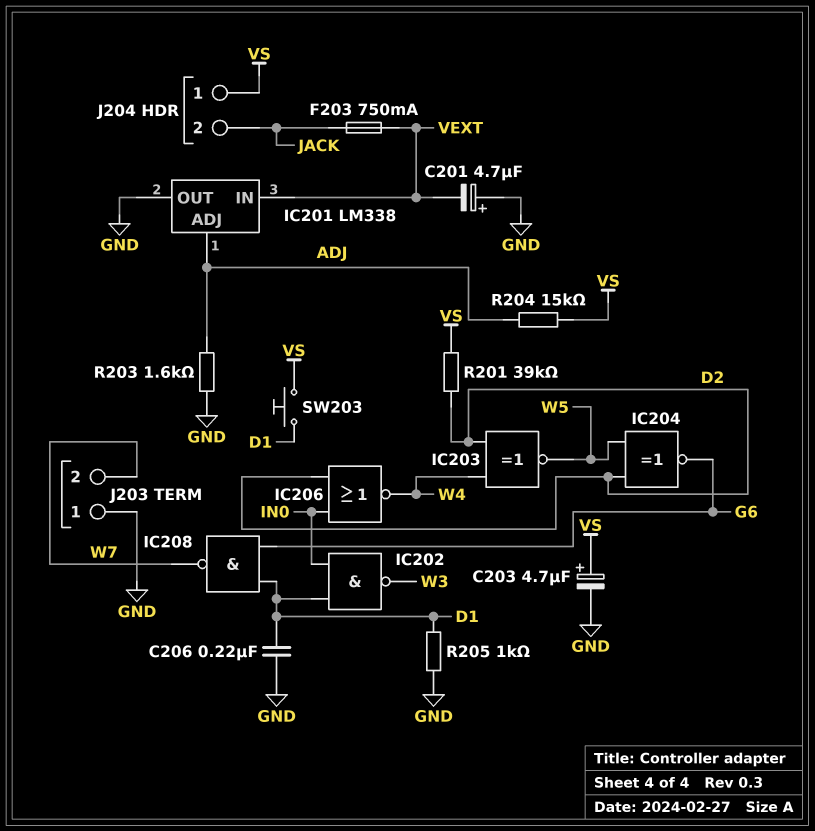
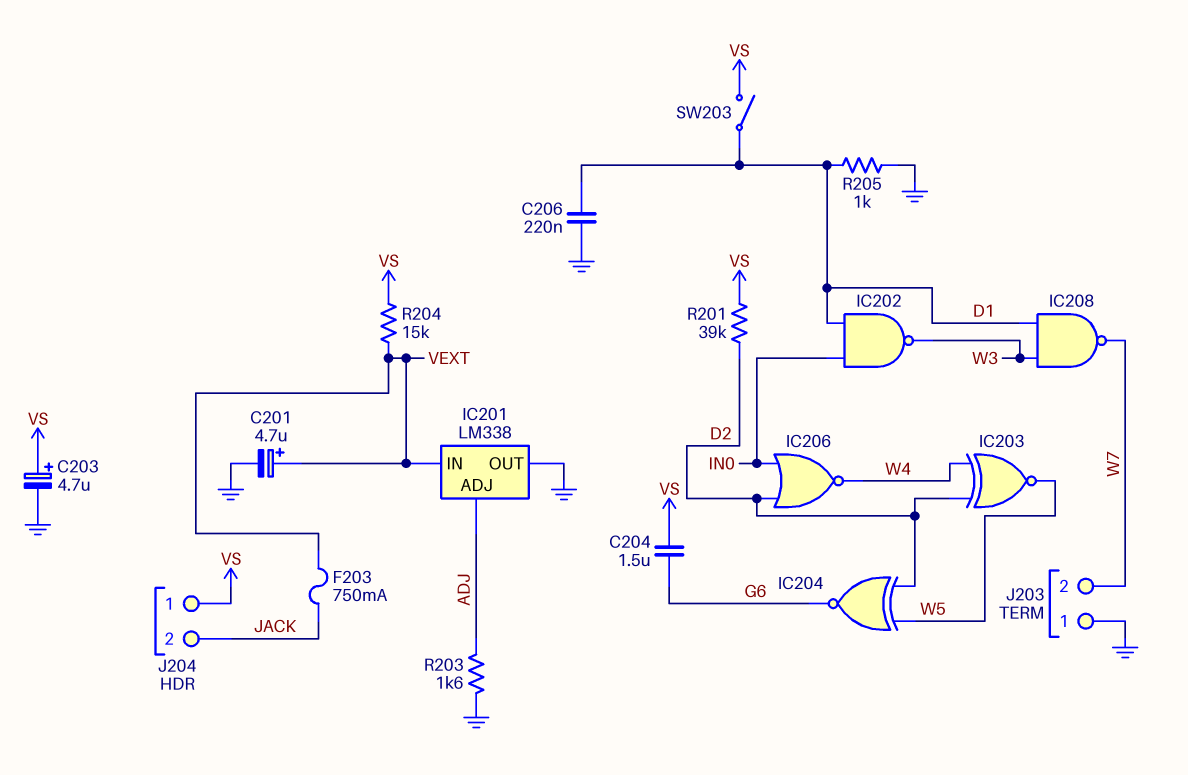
C201: 4.7uF (plus GND, minus VEXT) -> 4.7uF (plus VEXT, minus GND)
C204: none -> 1.5uF (G6, VS)
IC208: NAND (in D1, in G6, out W7) -> NAND (in D1, in W3, out W7)
R204: 15k (ADJ, VS) -> 15k (VEXT, VS)
SW203: button (D1, VS) -> switch (D1, VS)

